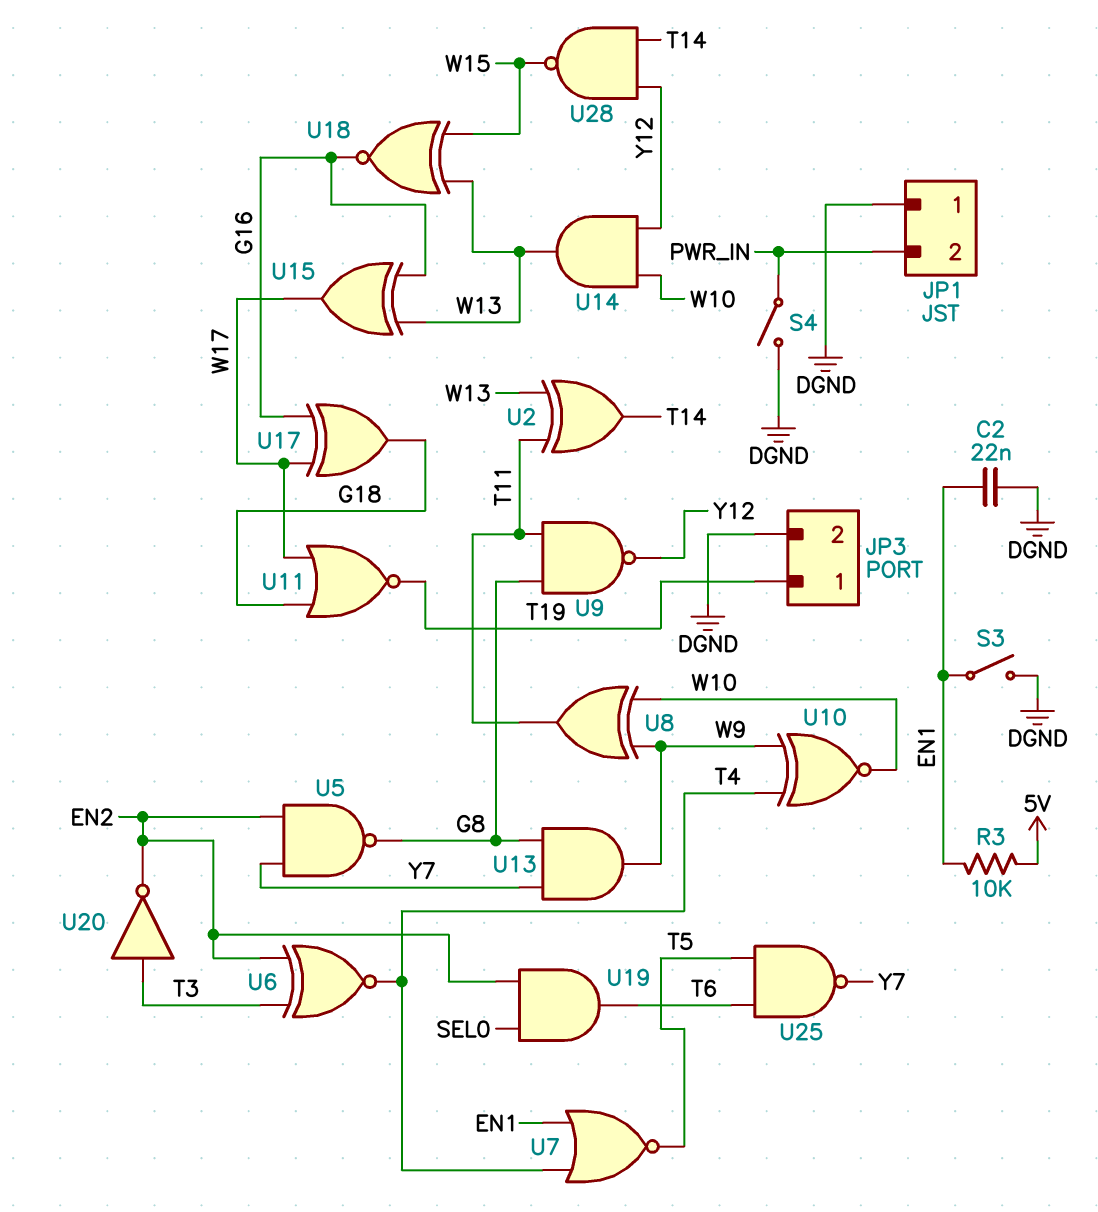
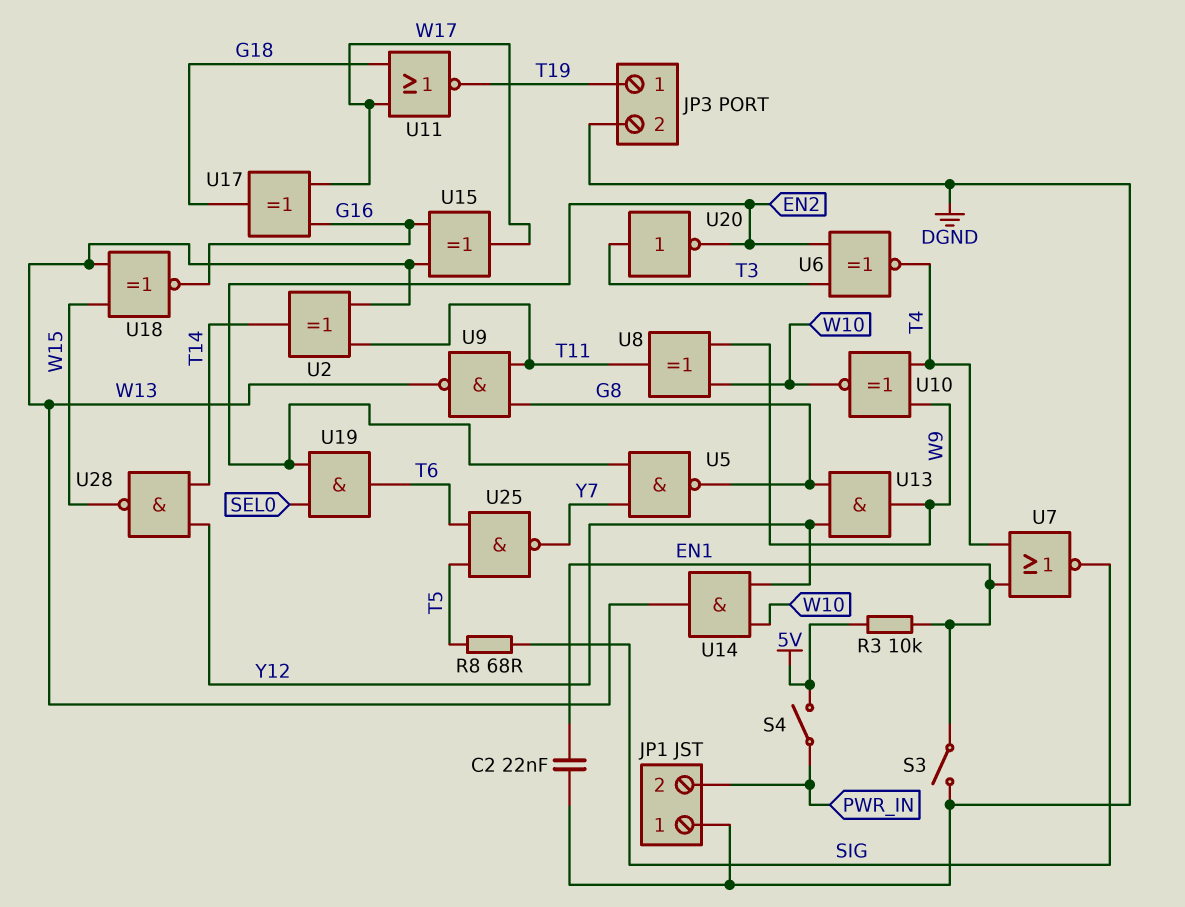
R8: none -> 68 (SIG, T5)
S4: switch (DGND, PWR_IN) -> switch (5V, PWR_IN)
U7: NOR (in EN1, in T4, out T5) -> NOR (in EN1, in T4, out SIG)
U9: NAND (in G8, in T11, out Y12) -> NAND (in G8, in T11, out W13)
U13: AND (in G8, in Y7, out W9) -> AND (in G8, in Y12, out W9)

